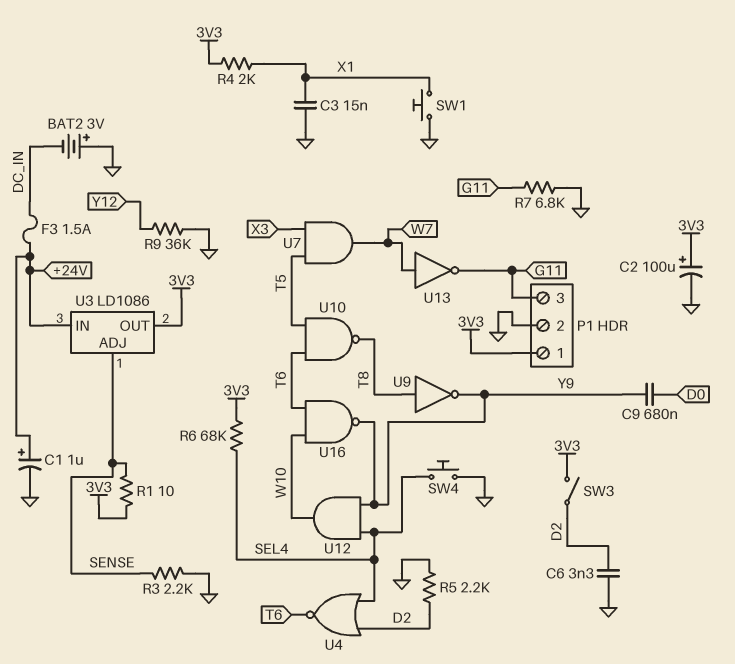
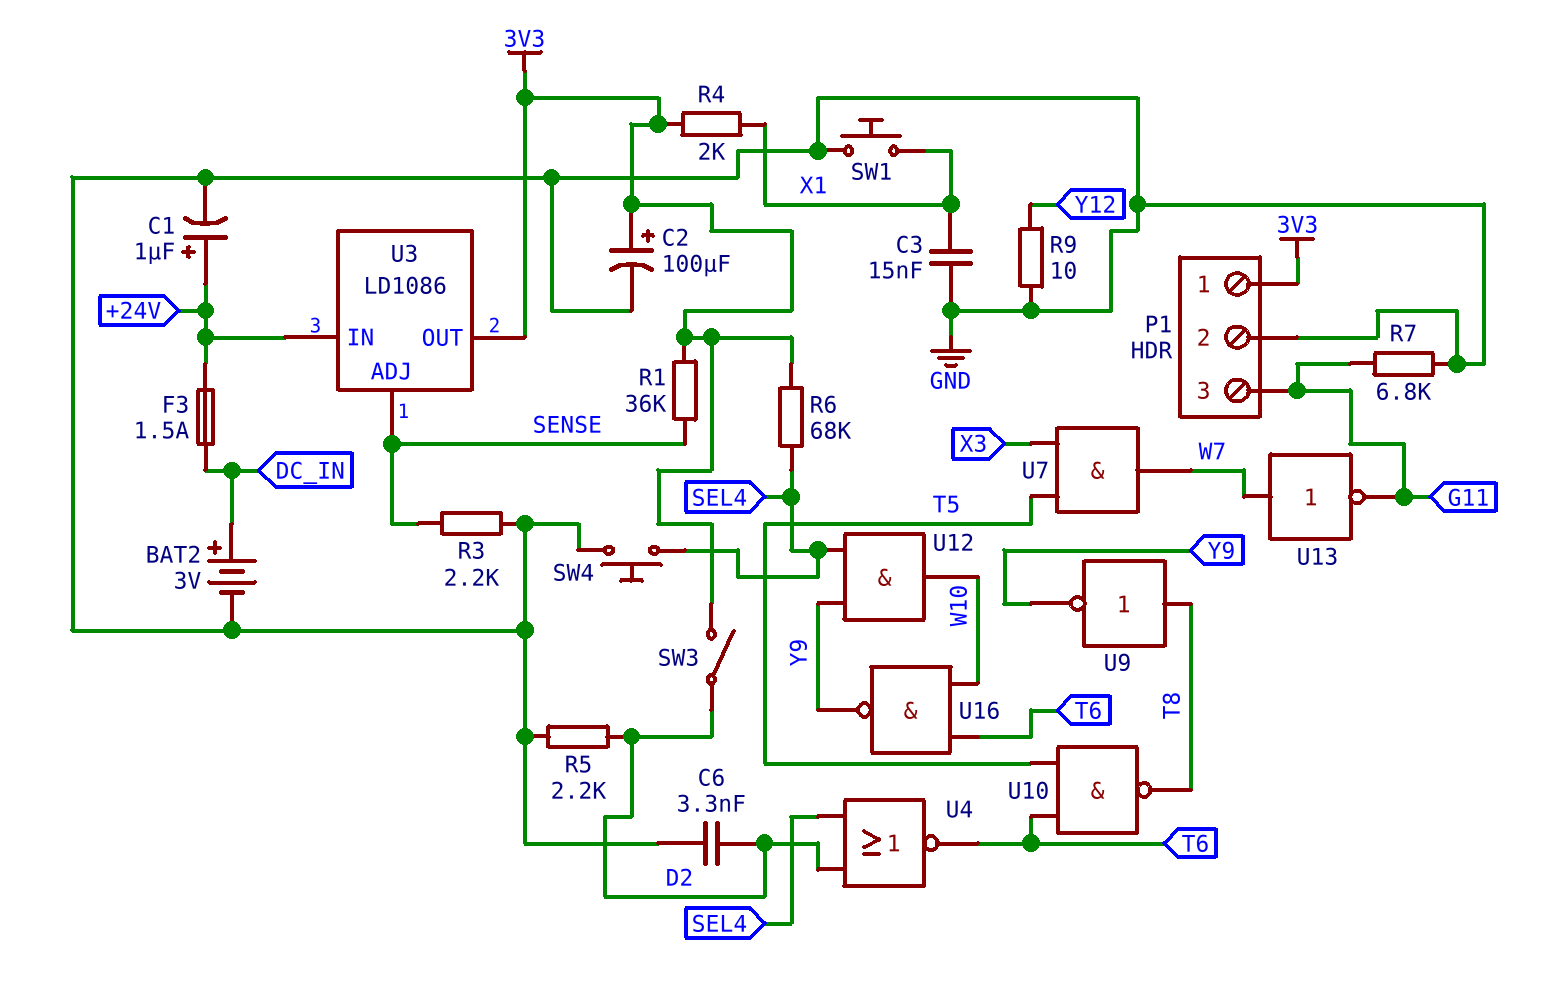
BAT2: 3V (plus GND, minus DC_IN) -> 3V (plus DC_IN, minus GND)
C9: 680nF (D0, Y9) -> none
R1: 10 (3V3, SENSE) -> 36k (3V3, SENSE)
R9: 36k (GND, Y12) -> 10 (GND, Y12)

